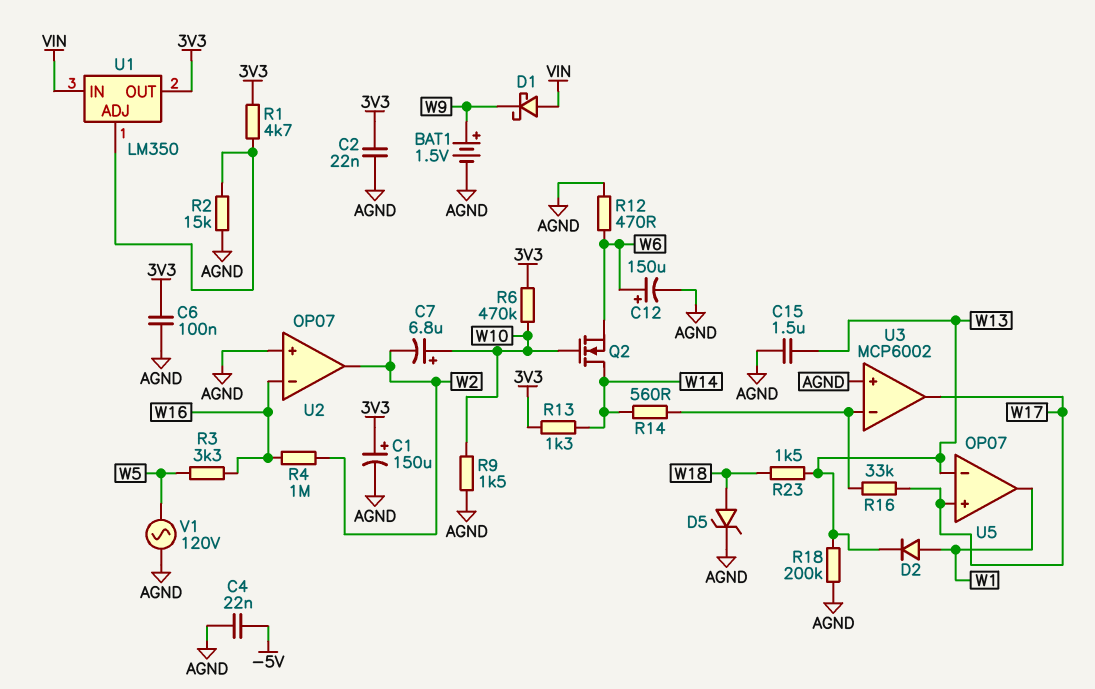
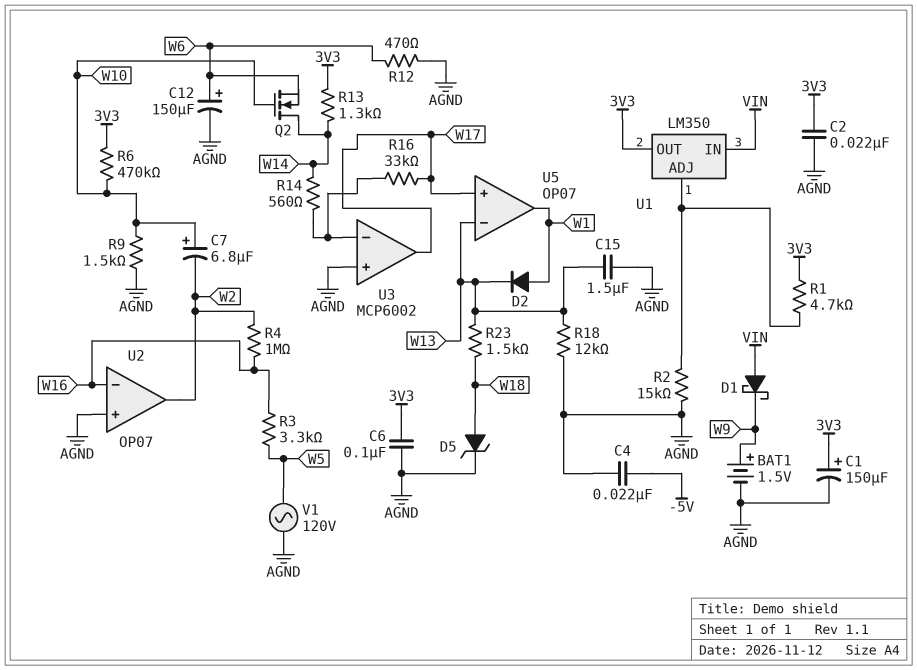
R18: 200k (AGND, W13) -> 12k (AGND, W13)

